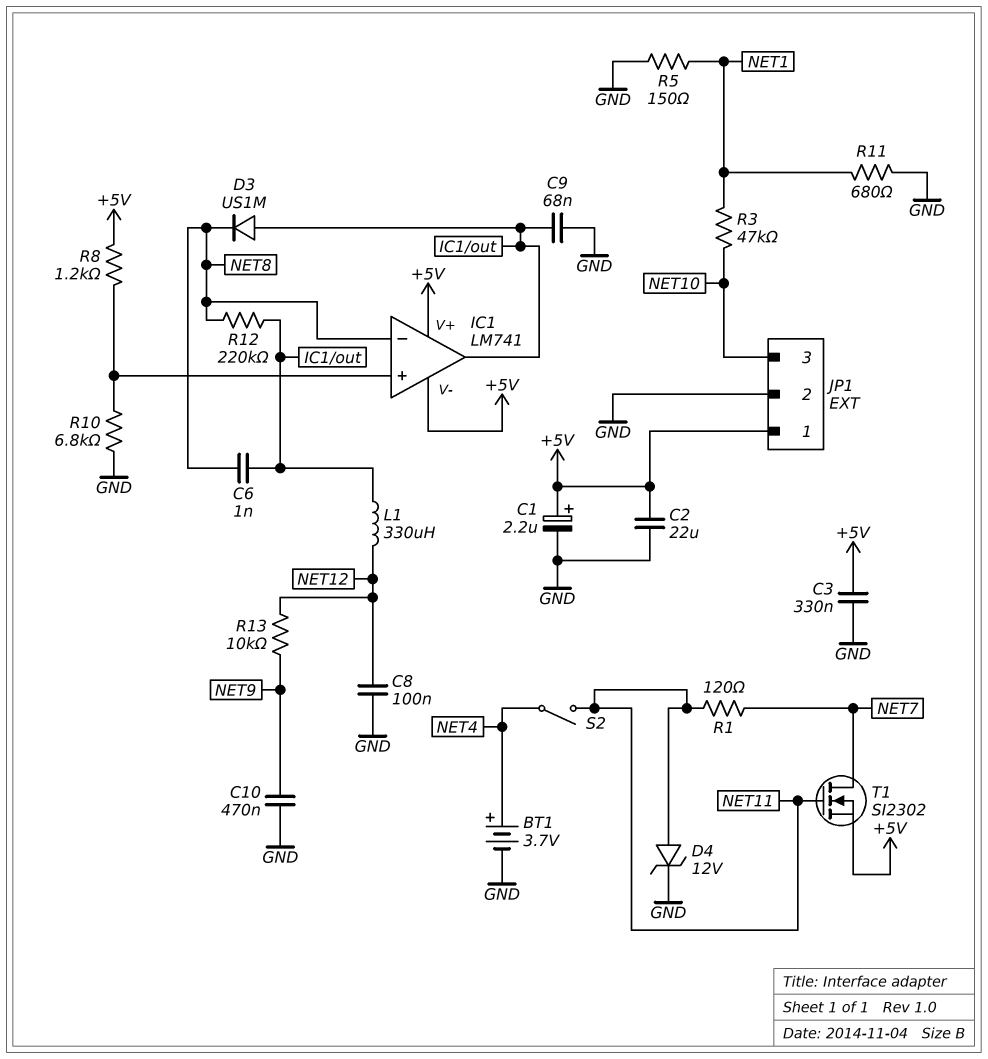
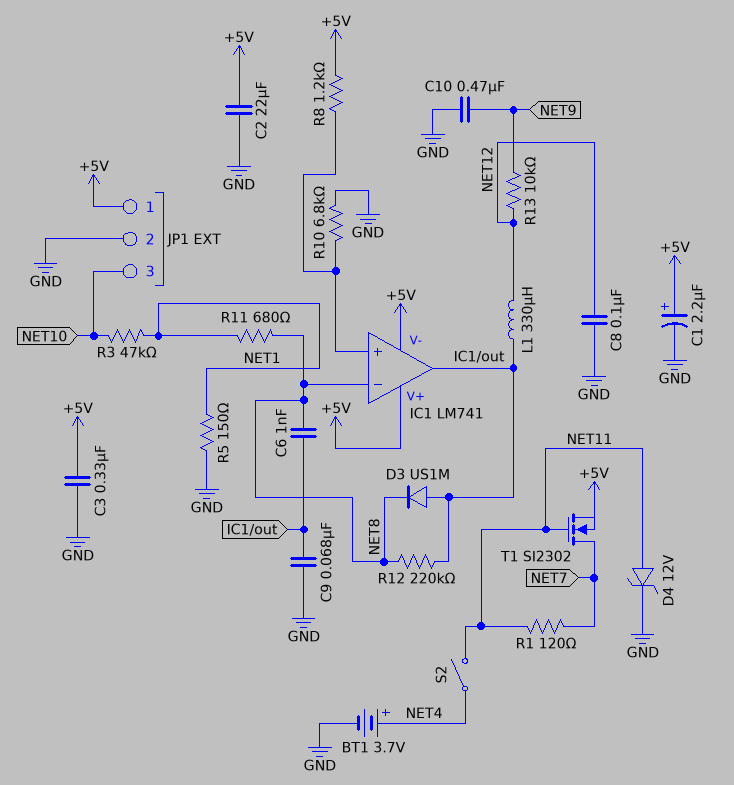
R11: 680 (GND, NET1) -> 680 (NET1, NET8)

